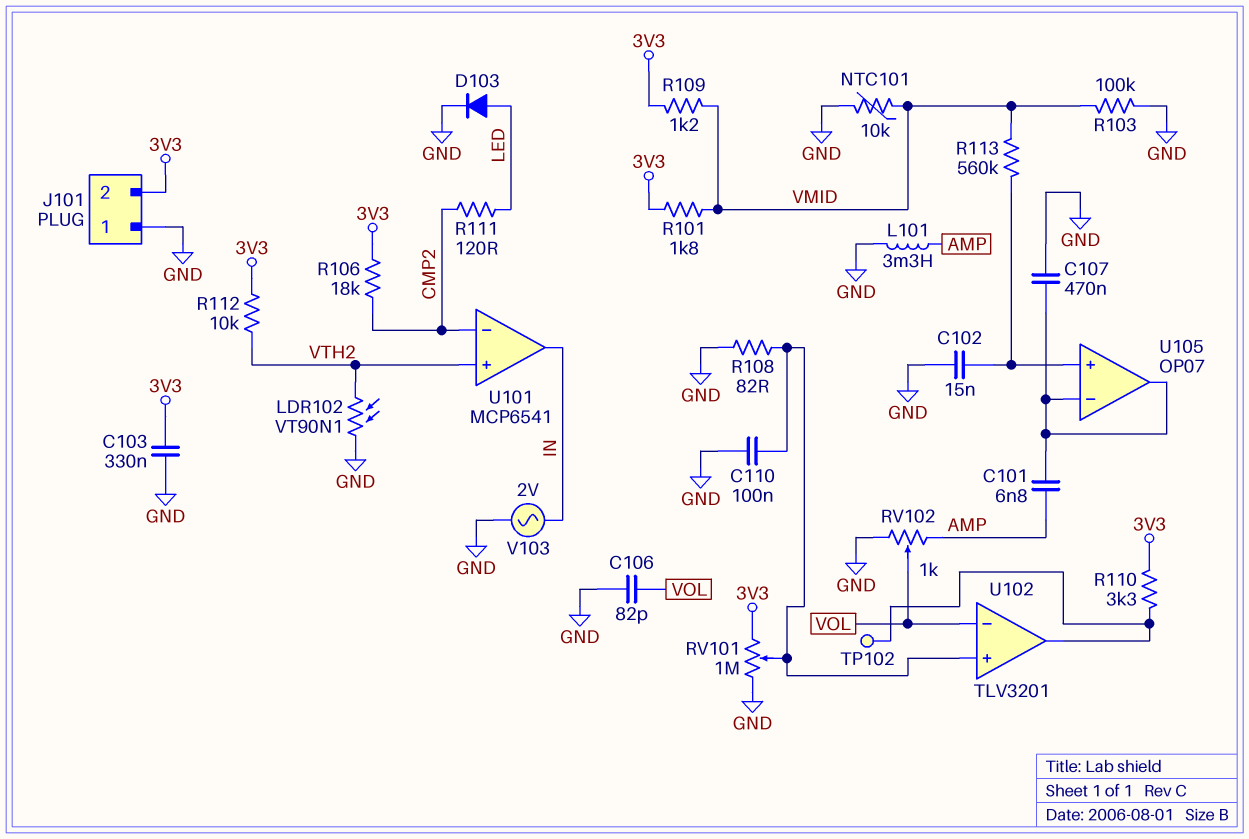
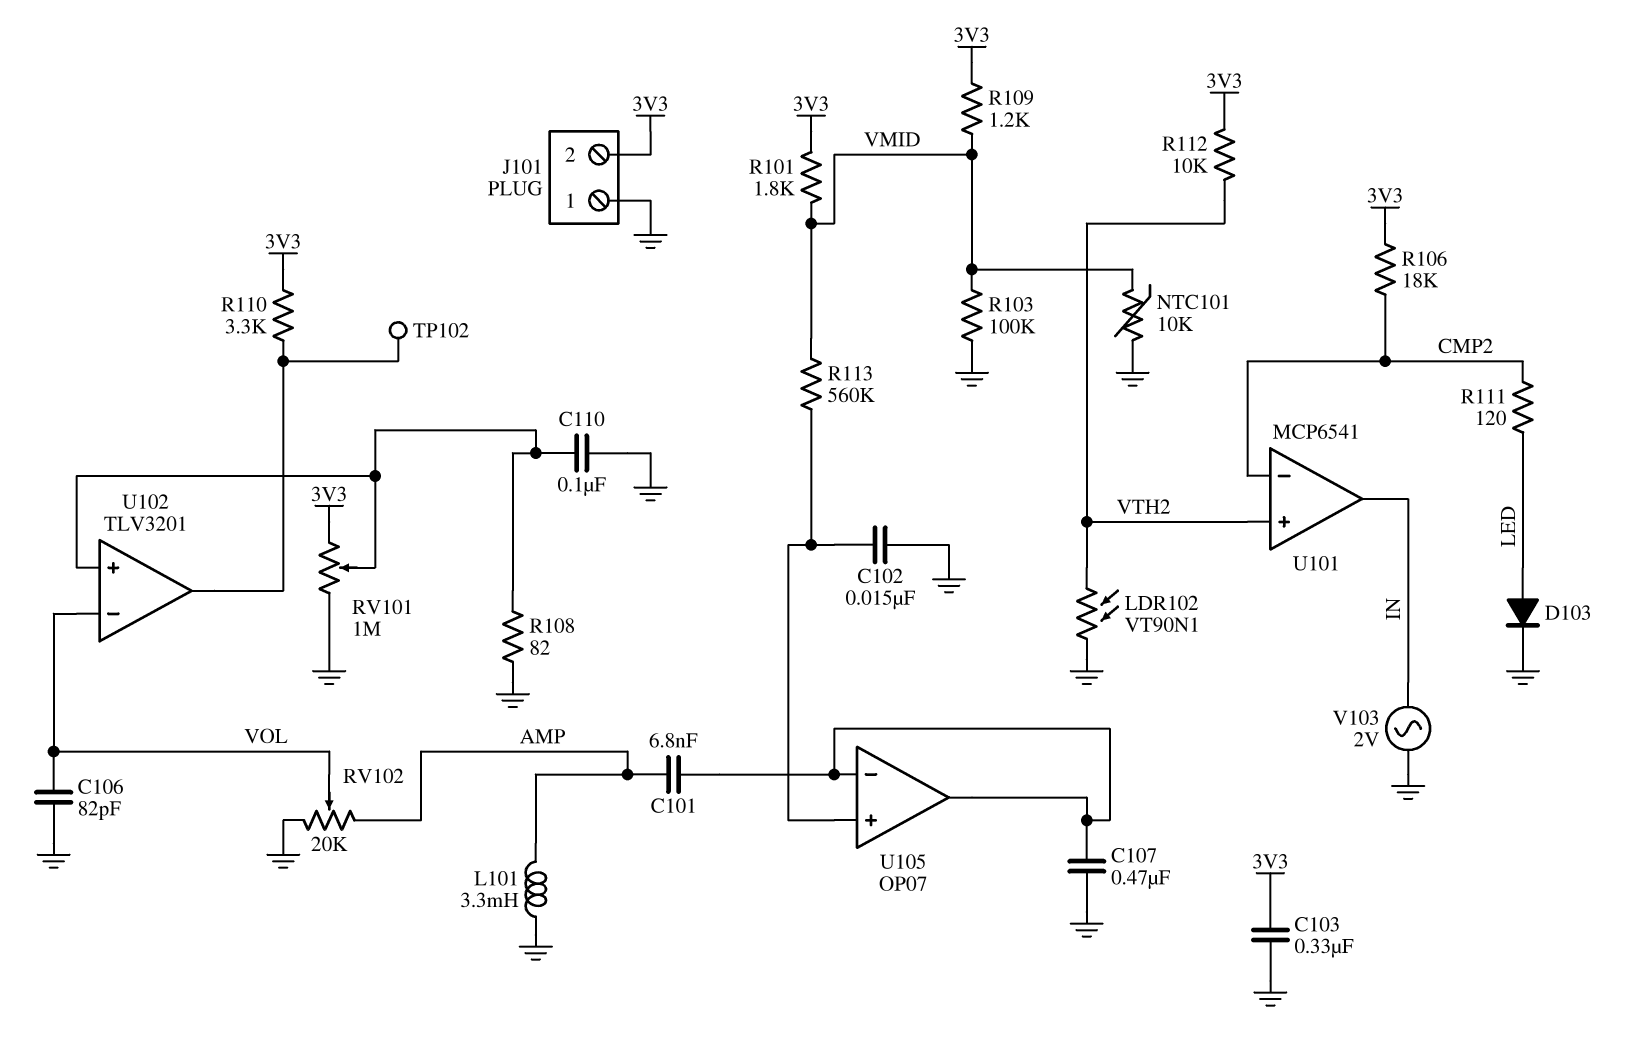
RV102: 1k (AMP, GND, wiper VOL) -> 20k (AMP, GND, wiper VOL)

